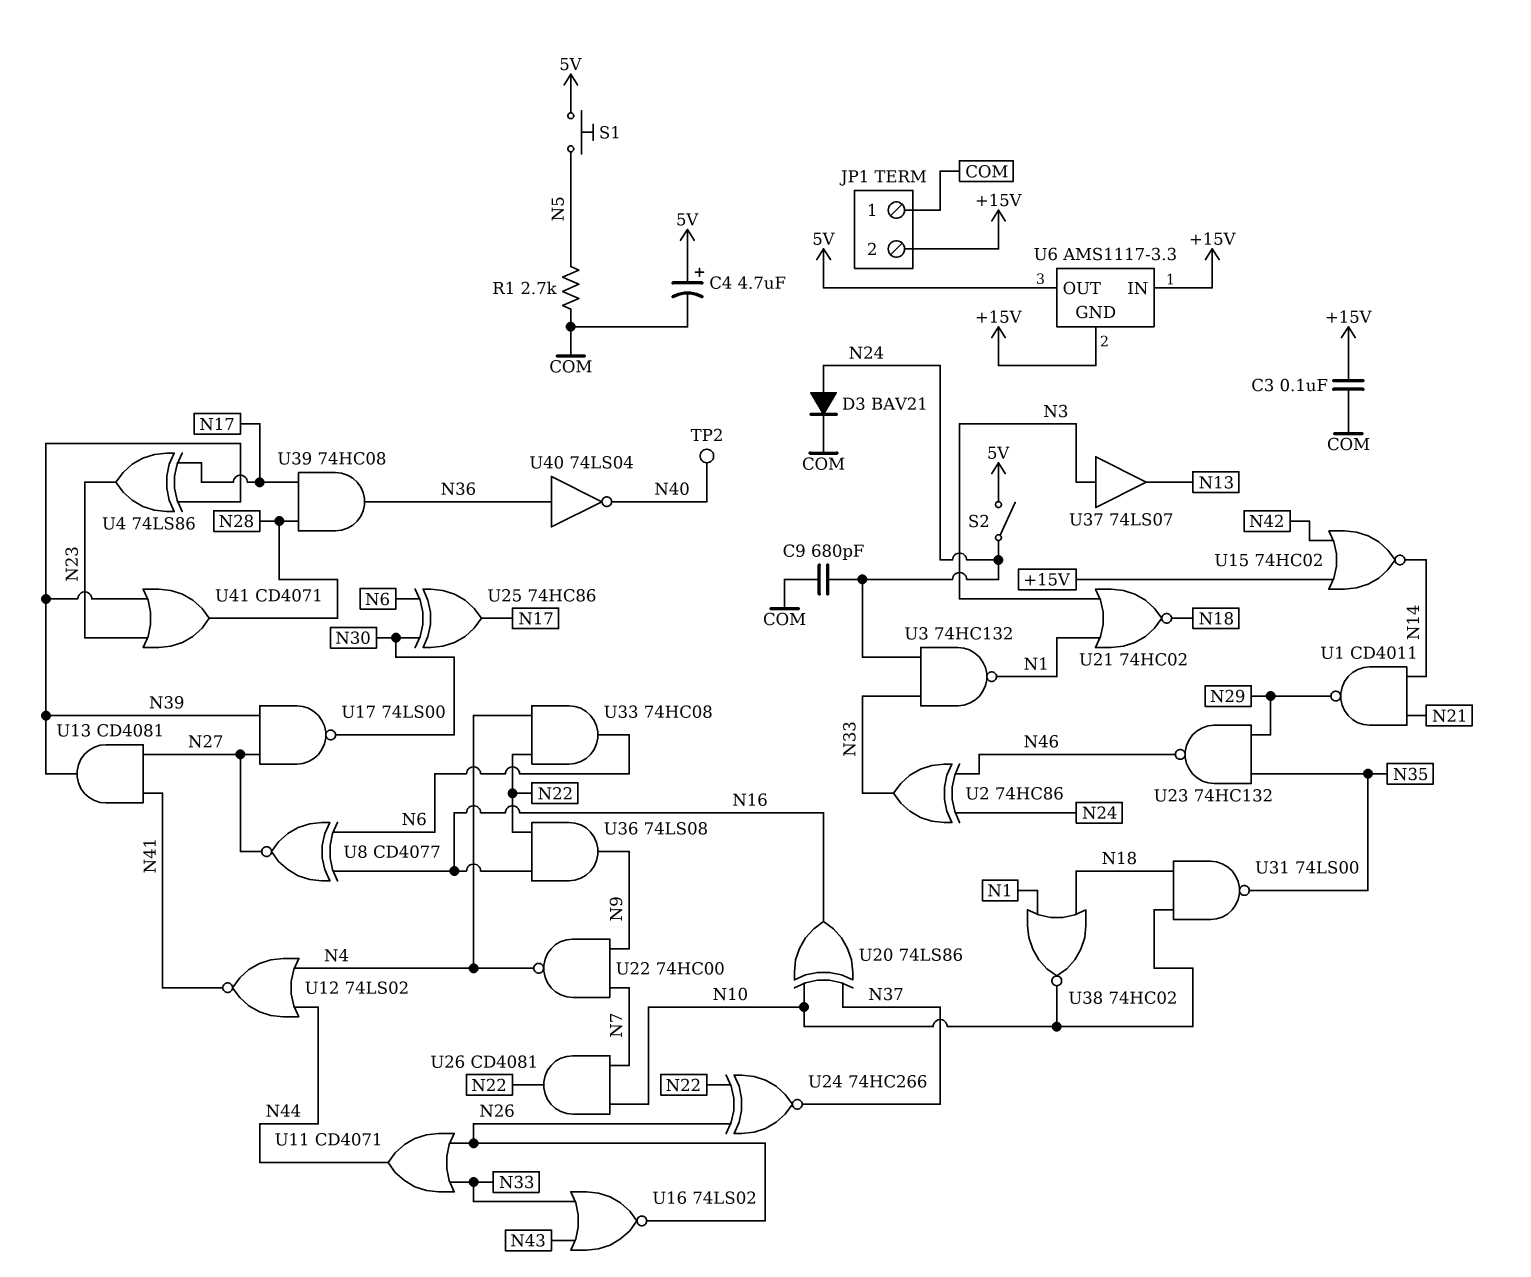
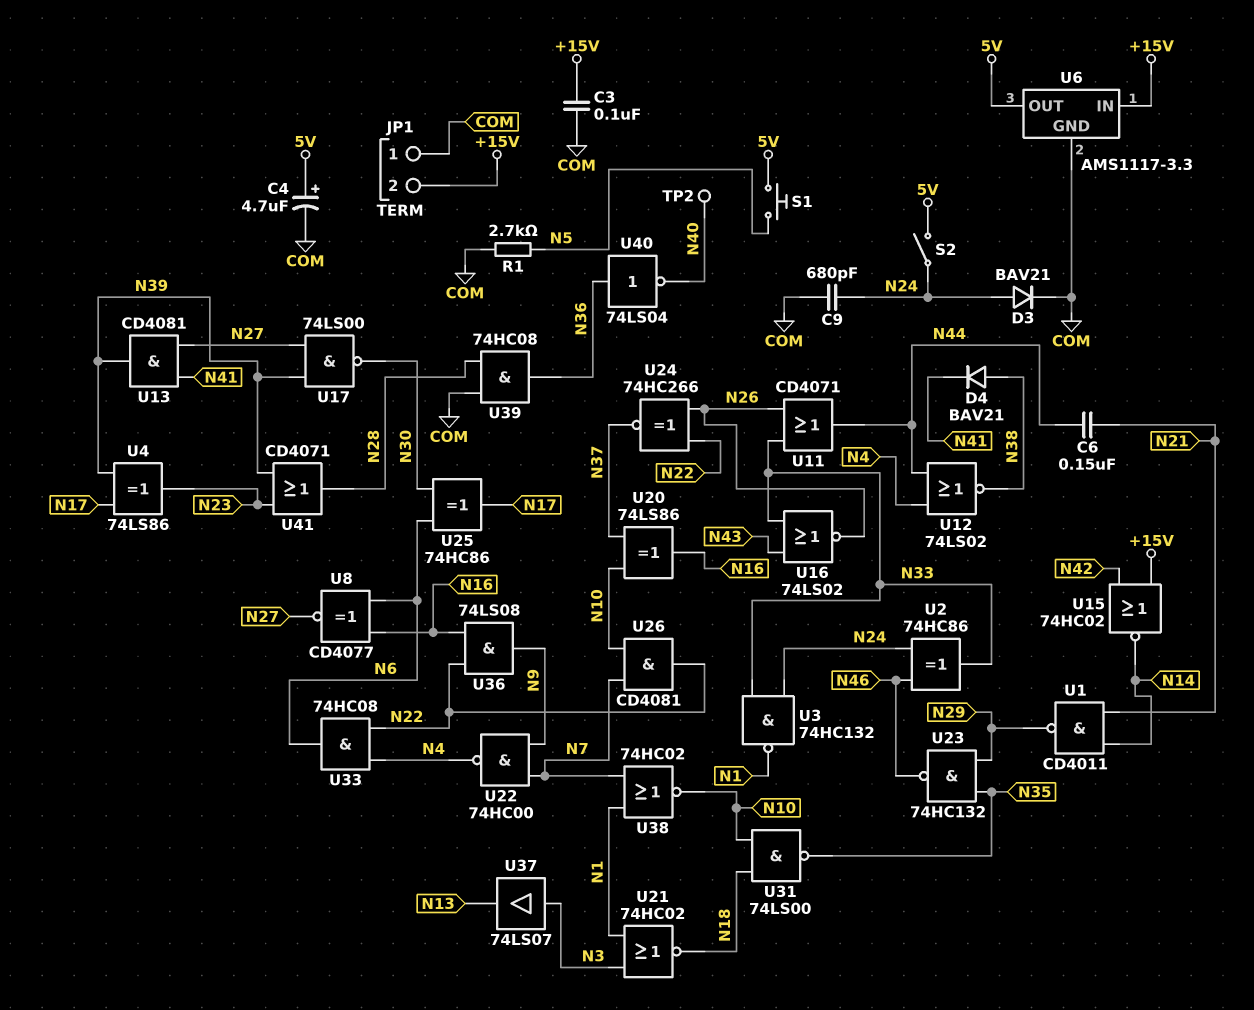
C6: none -> 150nF (N21, N44)
D4: none -> diode BAV21 (A N38, K N41)
U6 pin GND: +15V -> COM
U12: NOR 74LS02 (in N4, in N44, out N41) -> NOR 74LS02 (in N4, in N44, out N38)
U38: NOR 74HC02 (in N1, in N18, out N10) -> NOR 74HC02 (in N1, in N7, out N10)
U39: AND 74HC08 (in N17, in N28, out N36) -> AND 74HC08 (in COM, in N28, out N36)

